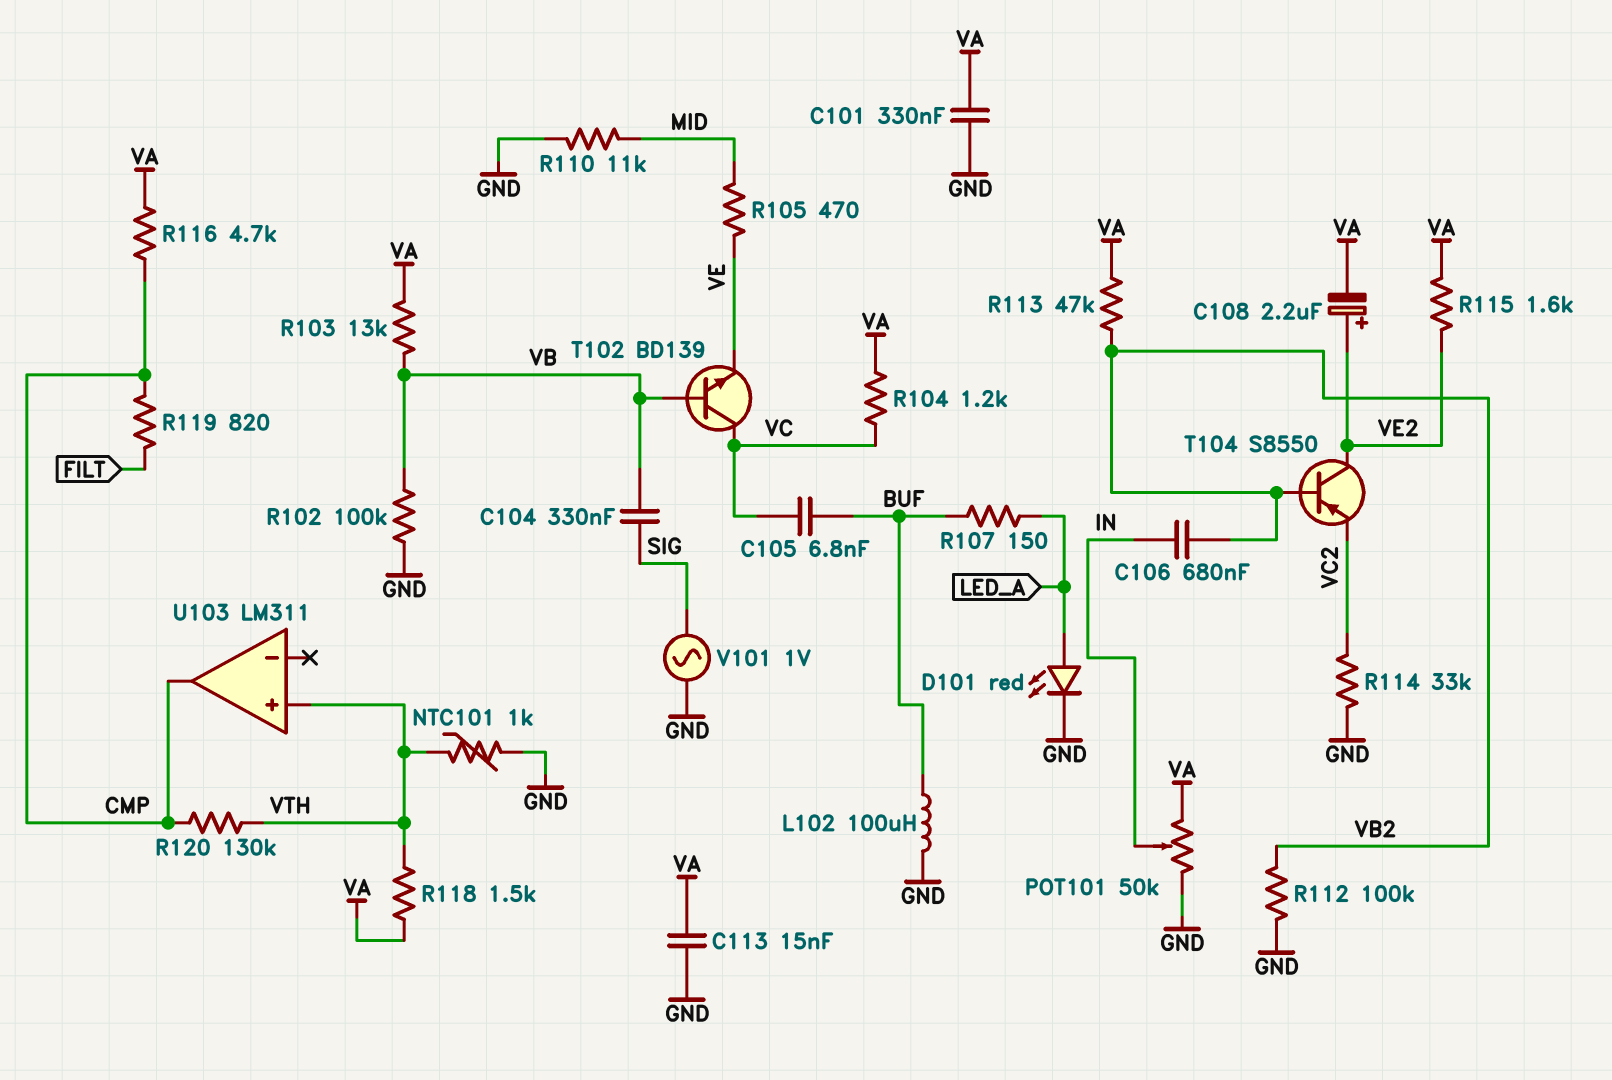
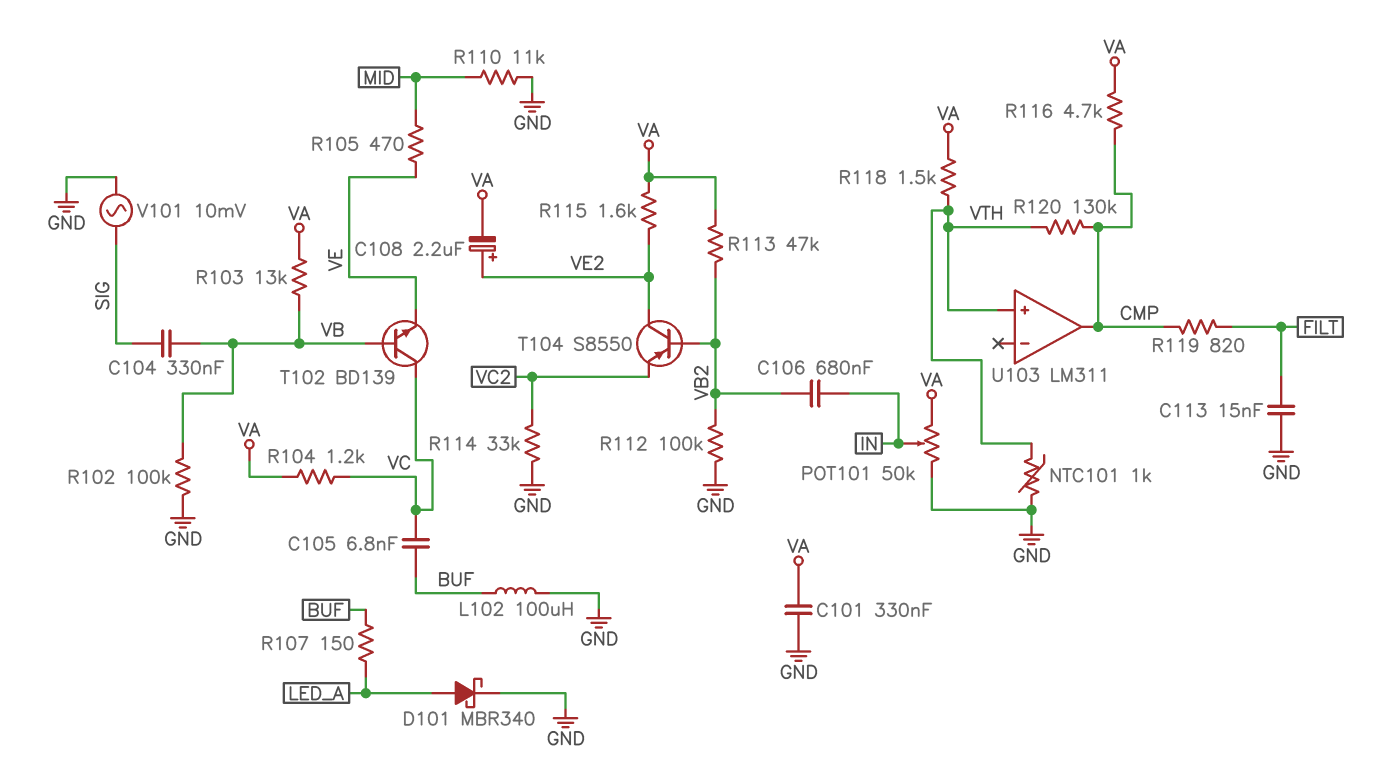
C113: 15nF (GND, VA) -> 15nF (FILT, GND)
D101: LED red (A LED_A, K GND) -> schottky MBR340 (A LED_A, K GND)
V101: AC 1V (GND, SIG) -> AC 10mV (GND, SIG)

